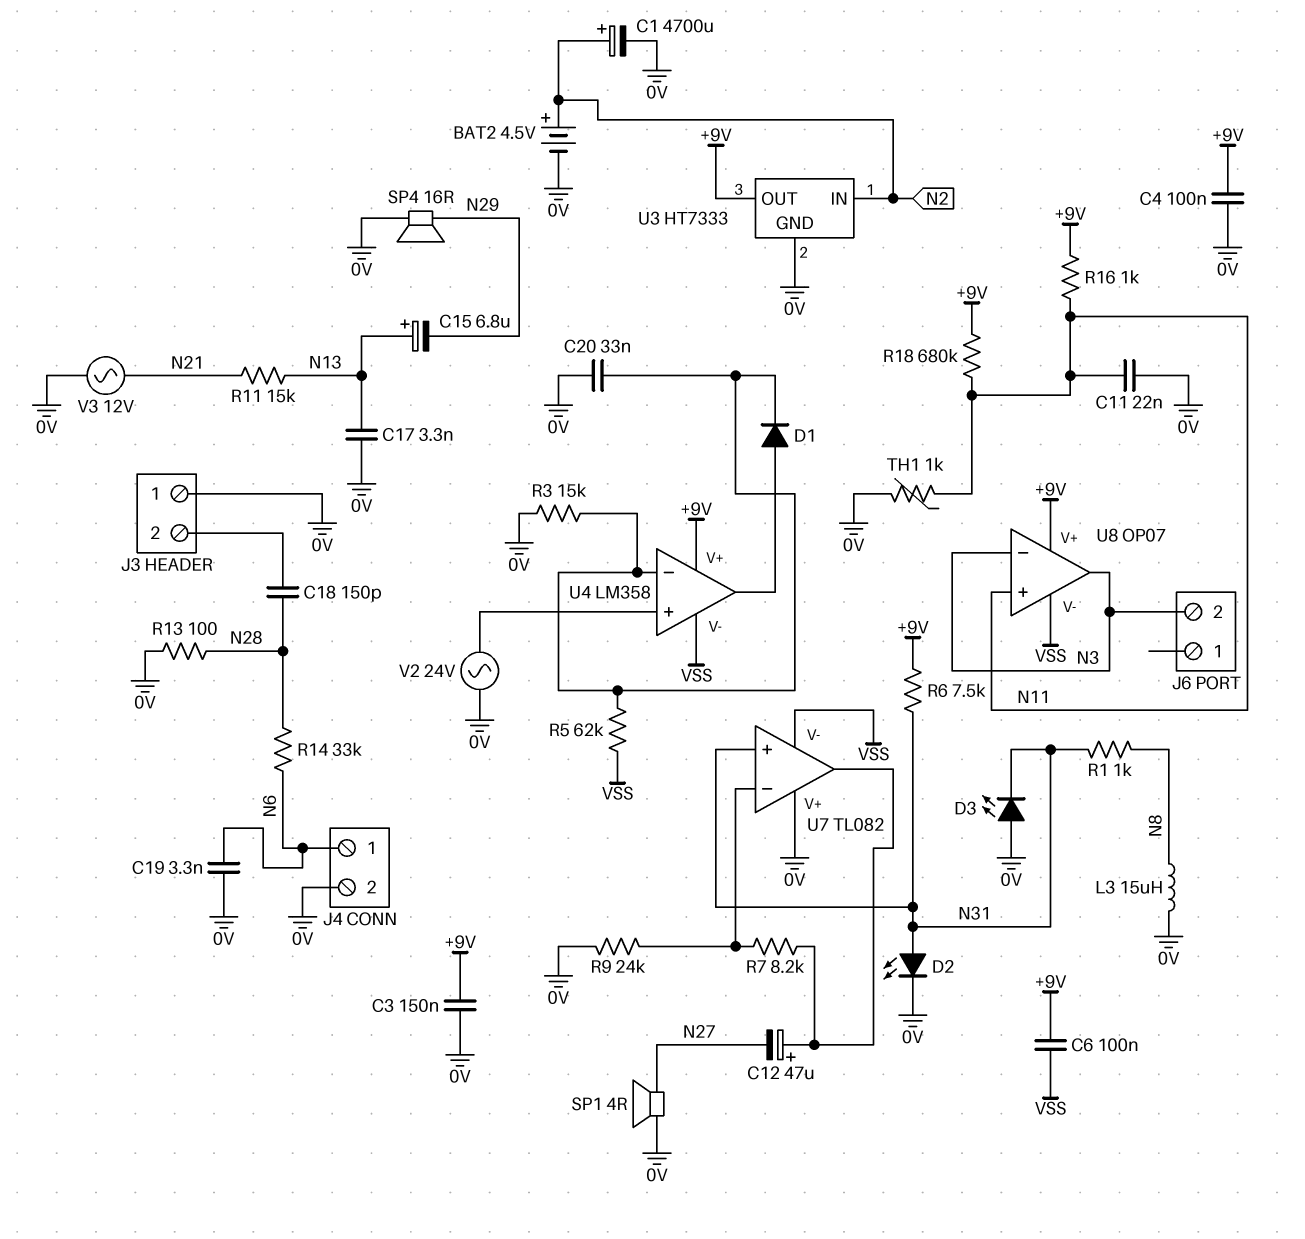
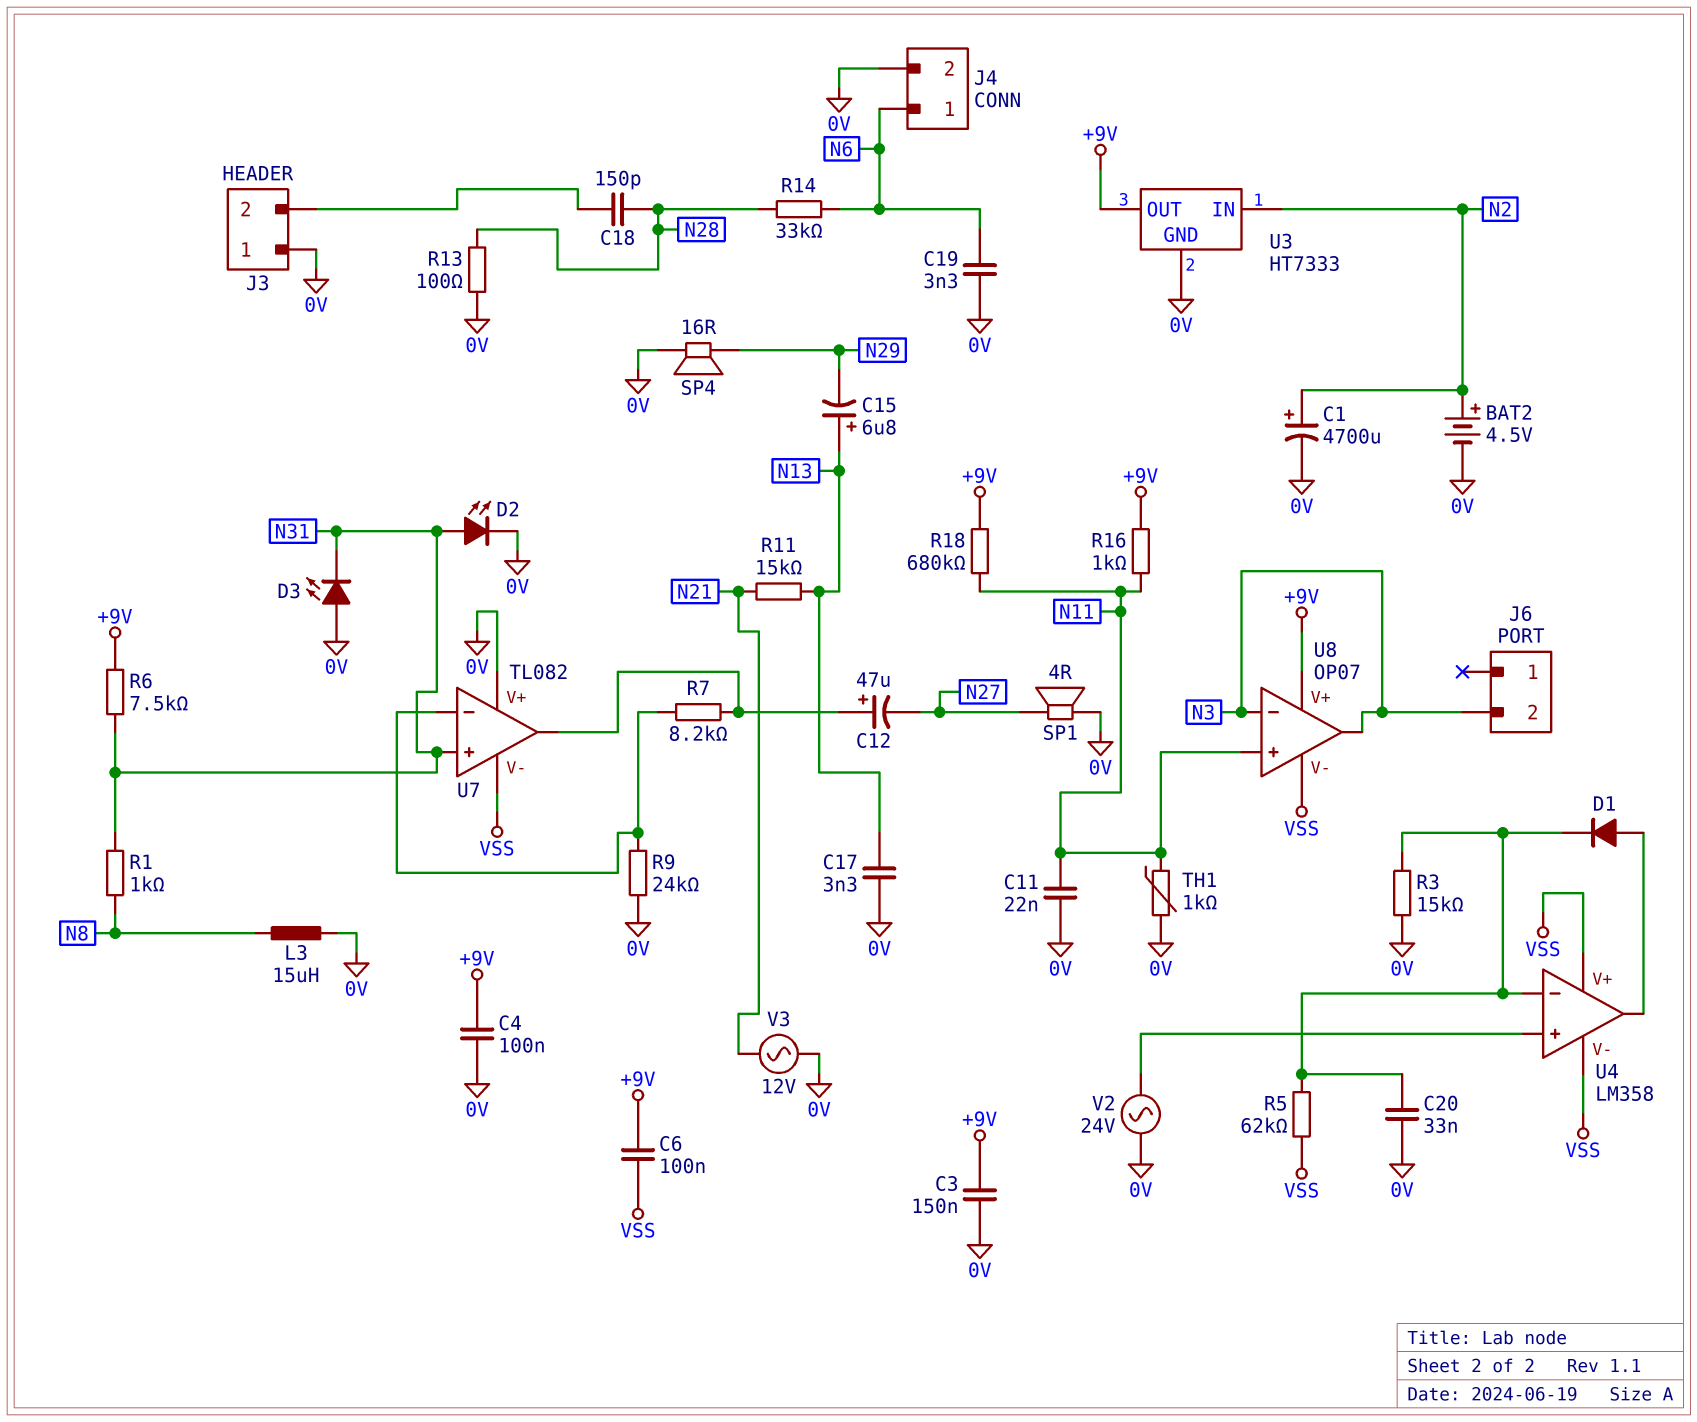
U4 pin V+: +9V -> VSS

